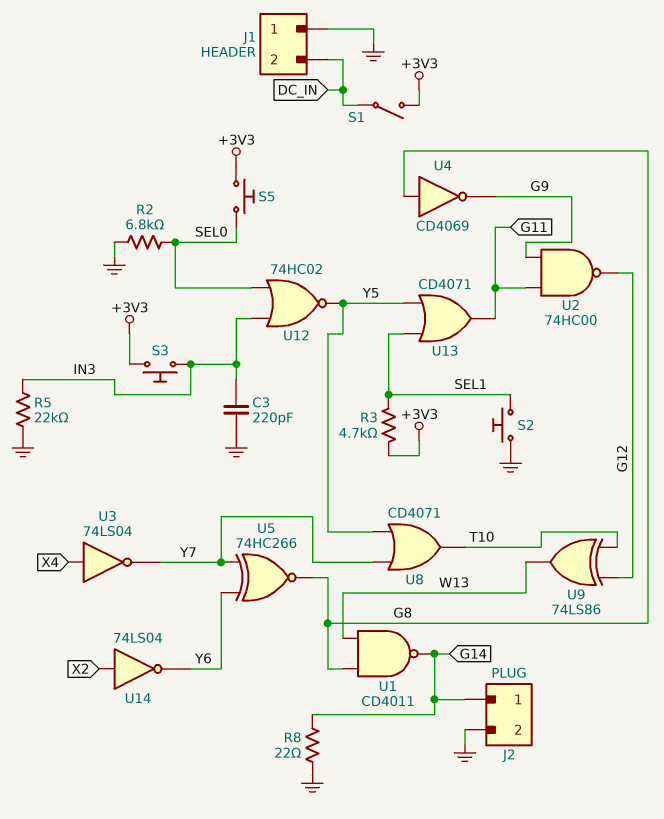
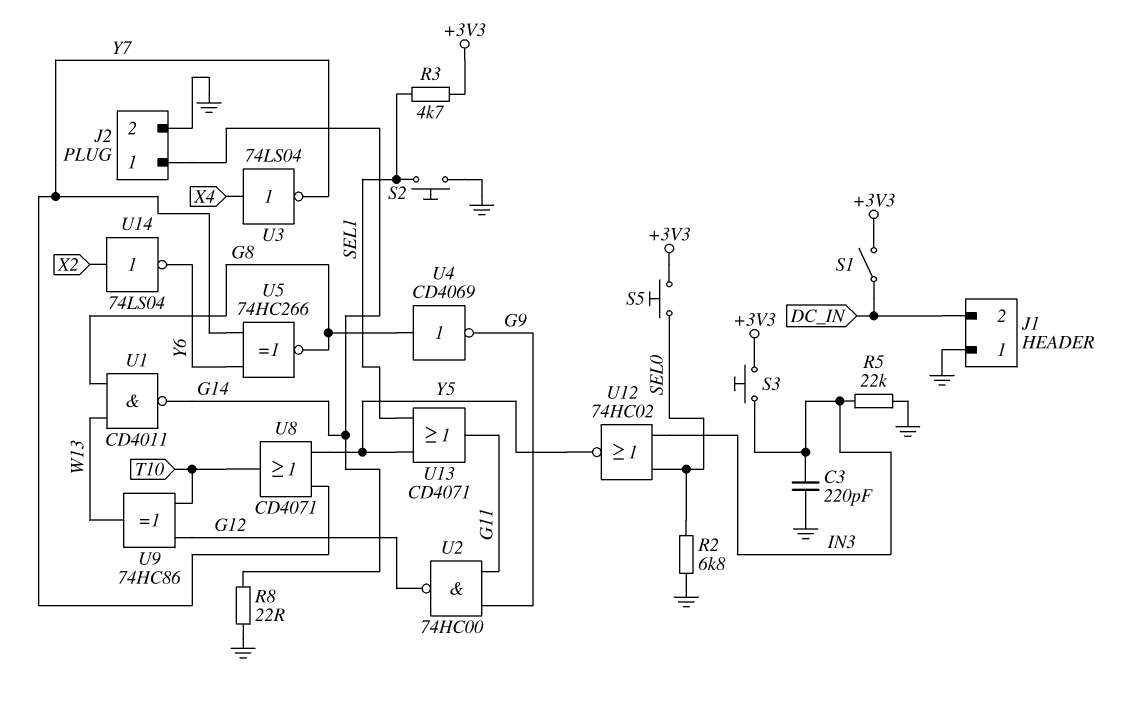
U9: XOR 74LS86 (in G12, in T10, out W13) -> XOR 74HC86 (in G12, in T10, out W13)

